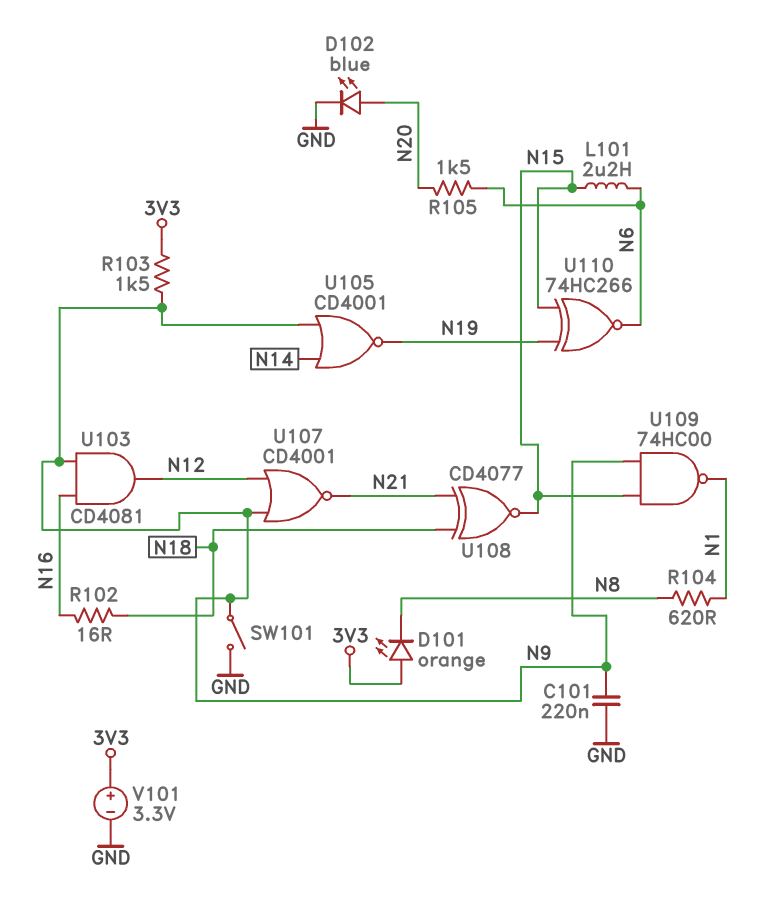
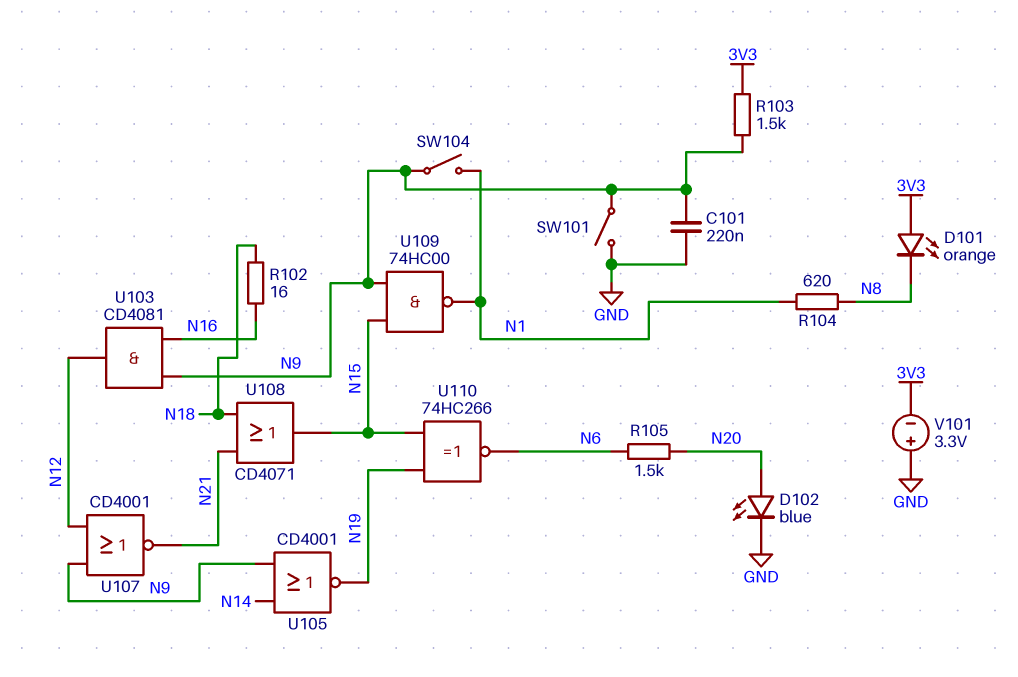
L101: 2.2uH (N6, N15) -> none
SW104: none -> switch (N1, N9)
U108: XNOR CD4077 (in N18, in N21, out N15) -> OR CD4071 (in N18, in N21, out N15)
V101: 3.3V (plus 3V3, minus GND) -> 3.3V (plus GND, minus 3V3)

